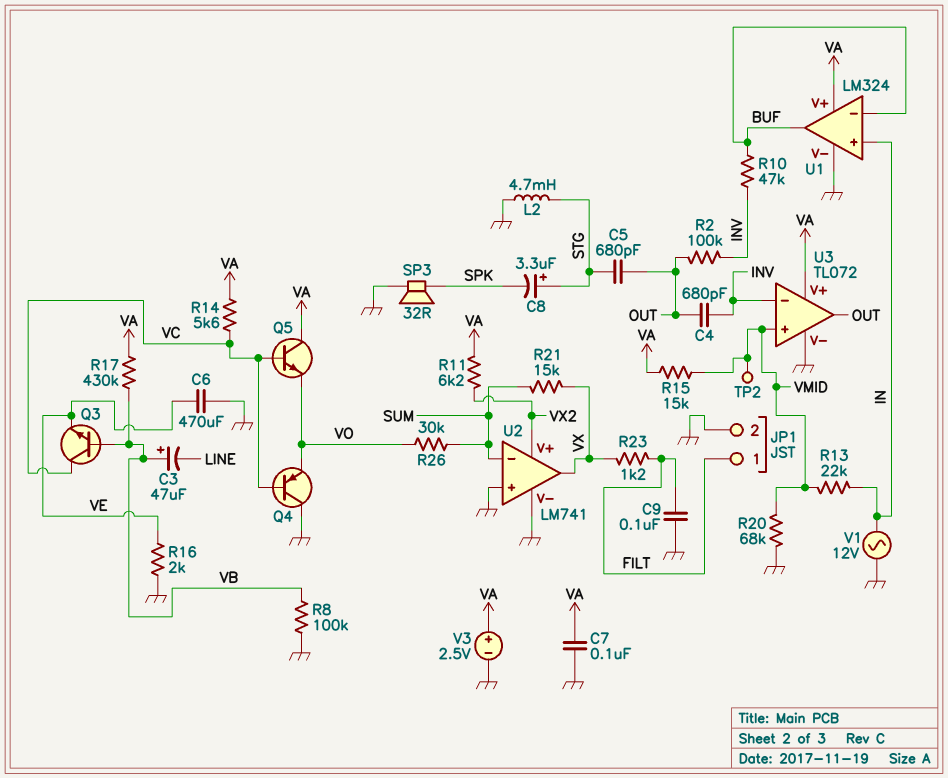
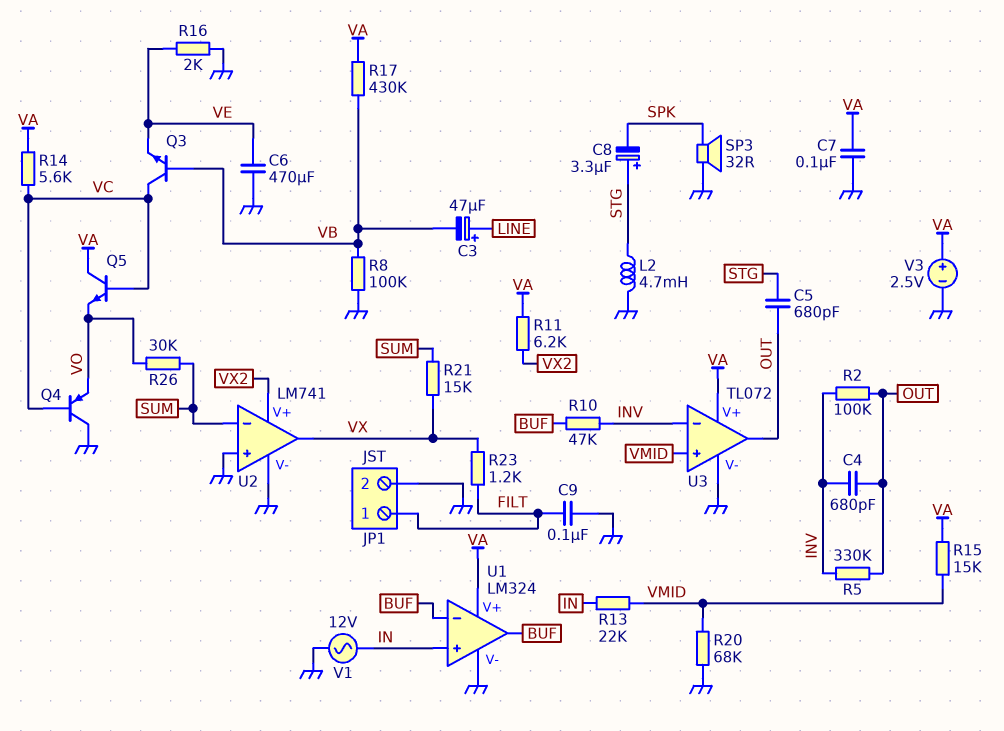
C3: 47uF (plus VB, minus LINE) -> 47uF (plus LINE, minus VB)
R5: none -> 330k (INV, OUT)
TP2: test point (VMID) -> none

